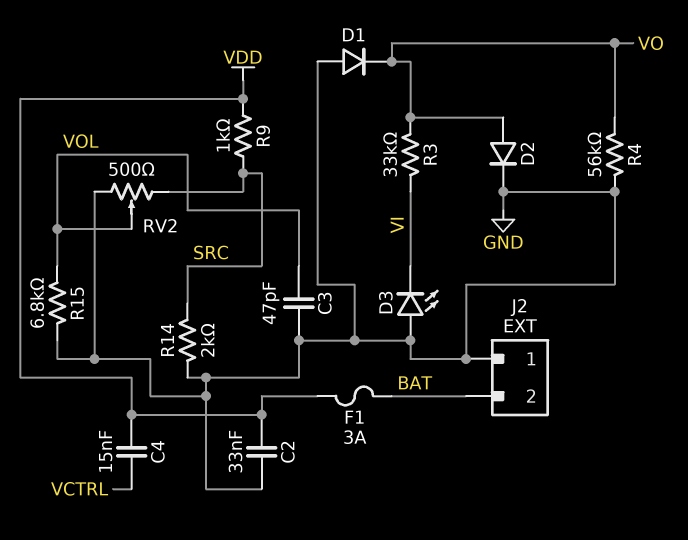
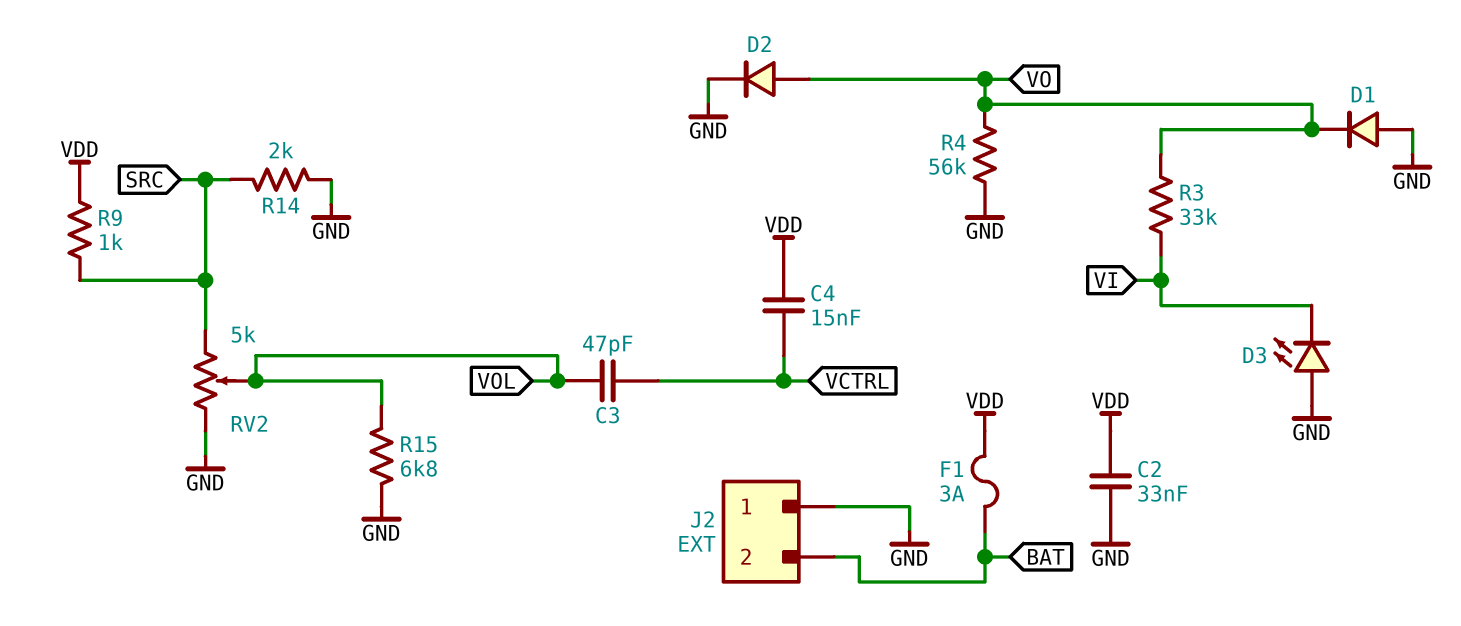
C3: 47pF (GND, VOL) -> 47pF (VCTRL, VOL)
RV2: 500 (GND, SRC, wiper VOL) -> 5k (GND, SRC, wiper VOL)

